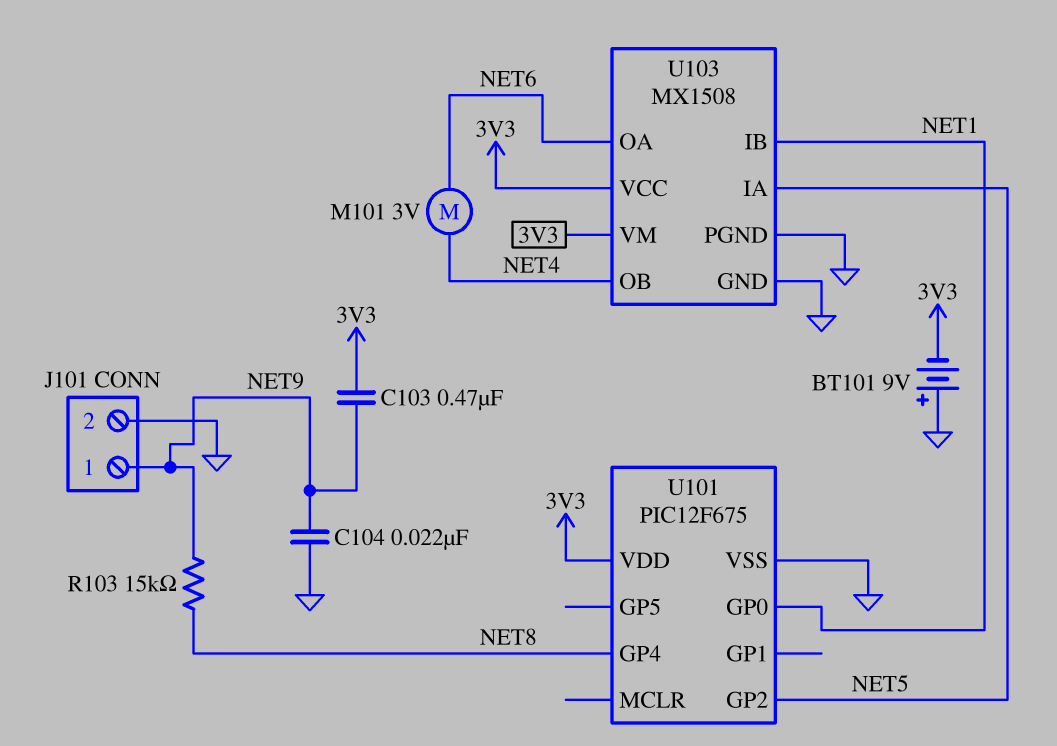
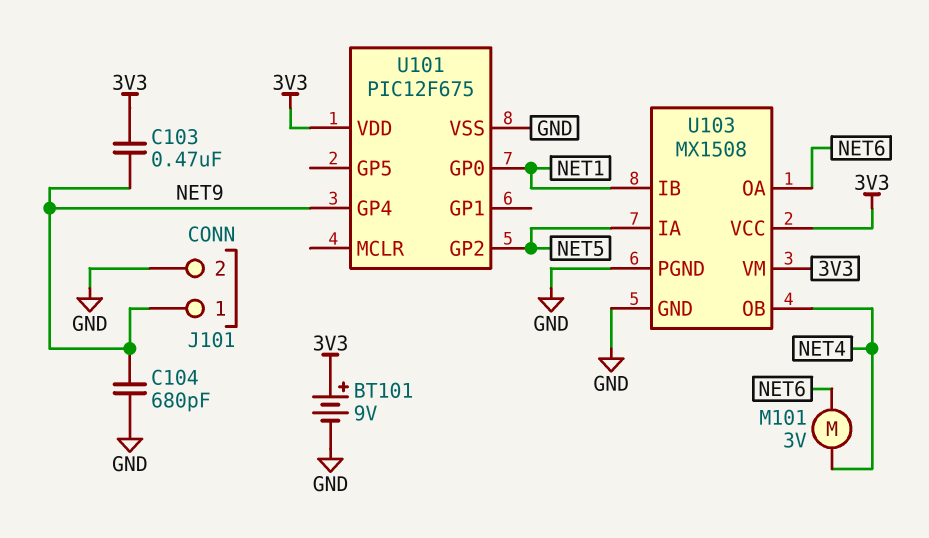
BT101: 9V (plus GND, minus 3V3) -> 9V (plus 3V3, minus GND)
C104: 22nF (GND, NET9) -> 680pF (GND, NET9)
R103: 15k (NET8, NET9) -> none
U101 pin GP4: NET8 -> NET9

